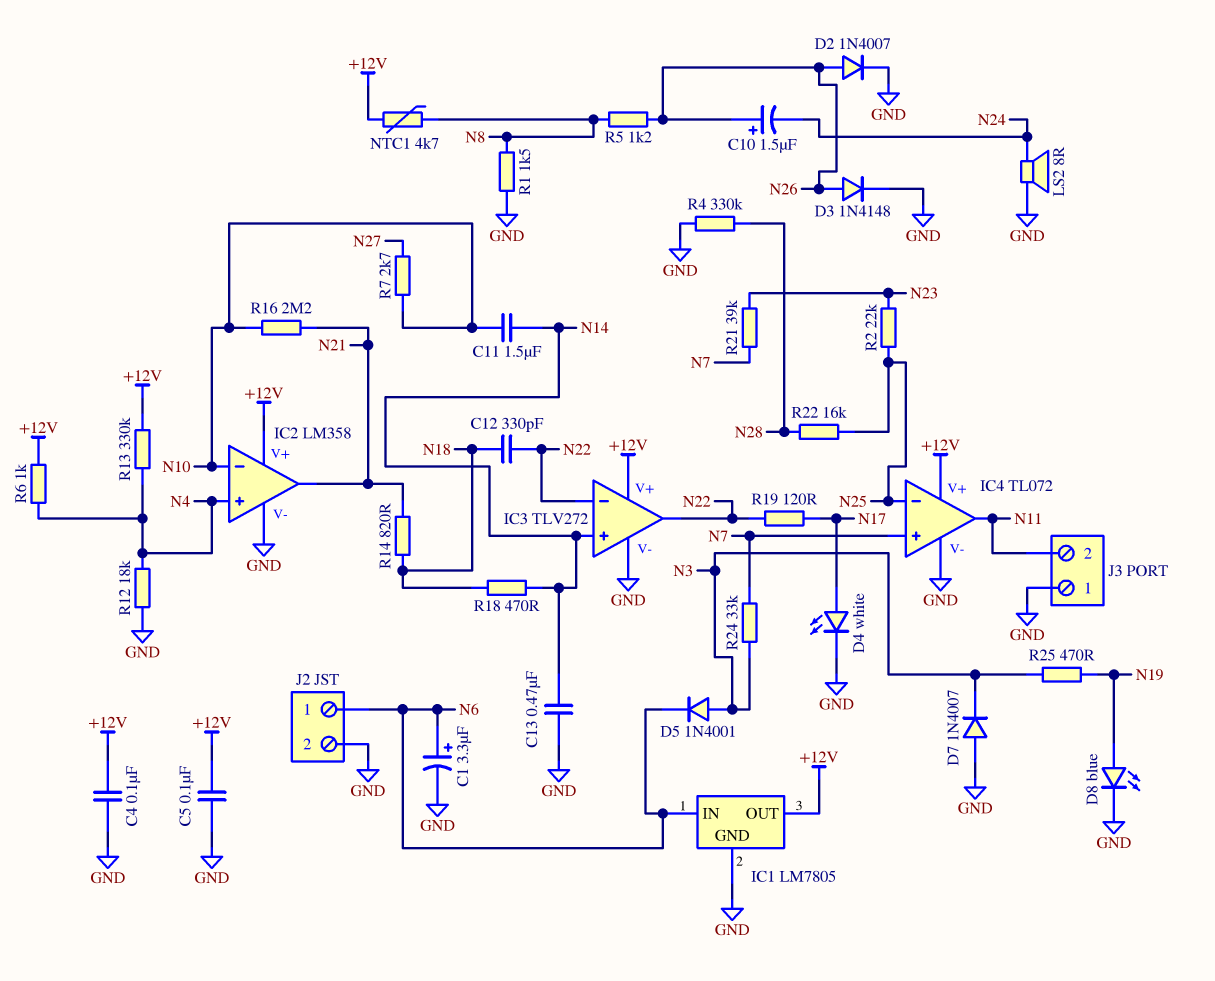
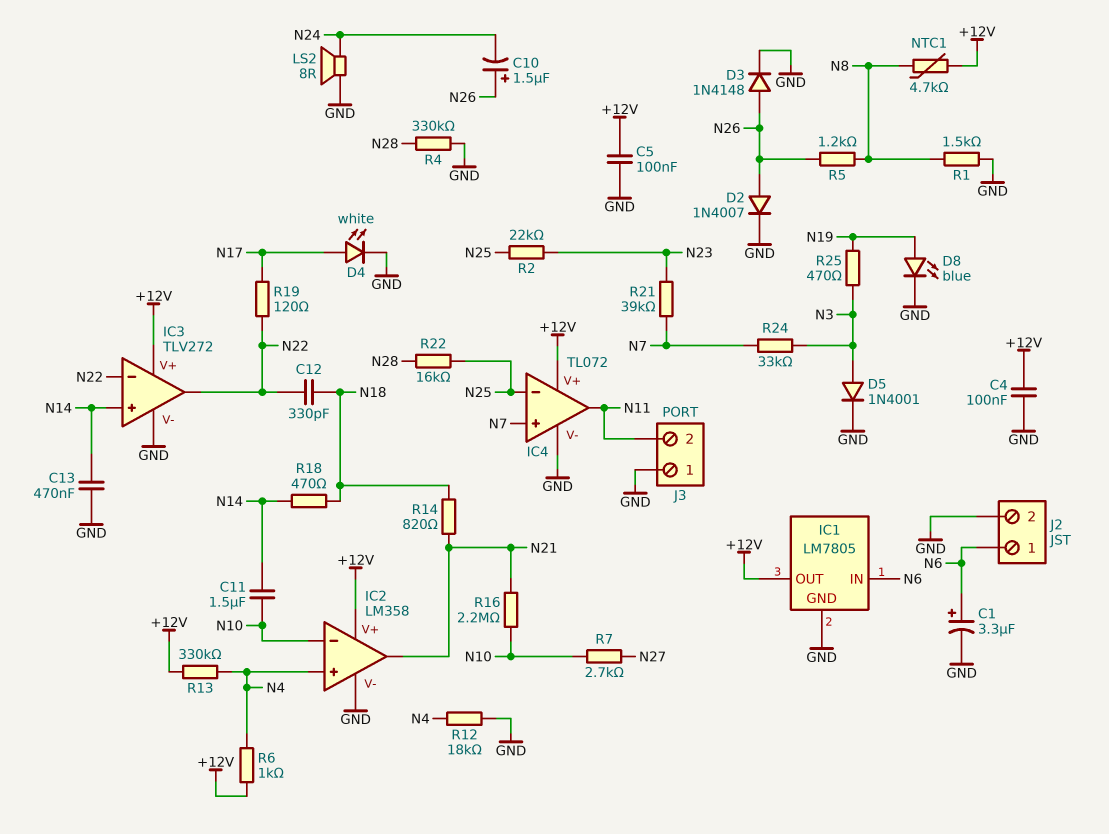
D5: diode 1N4001 (A N3, K N6) -> diode 1N4001 (A N3, K GND)
D7: diode 1N4007 (A GND, K N3) -> none

